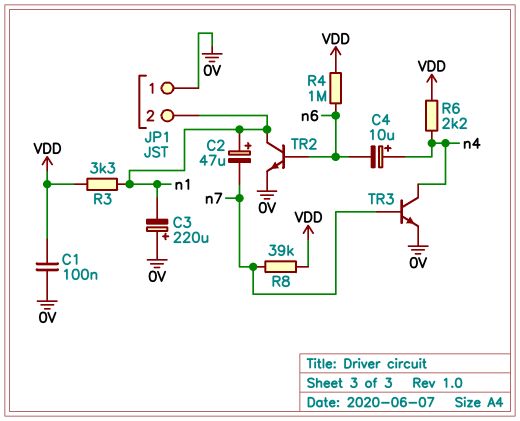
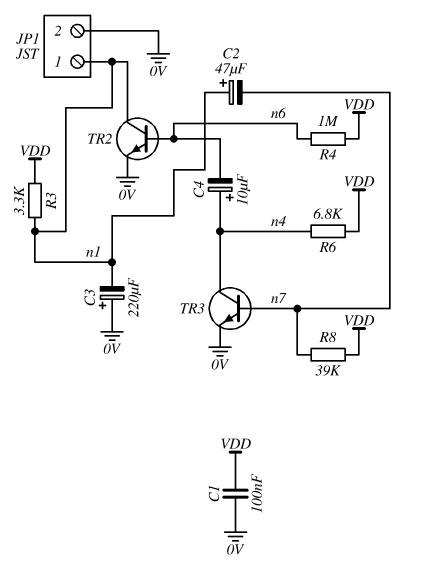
JP1 pin 1: 0V -> n1
JP1 pin 2: n1 -> 0V
R6: 2.2k (VDD, n4) -> 6.8k (VDD, n4)

